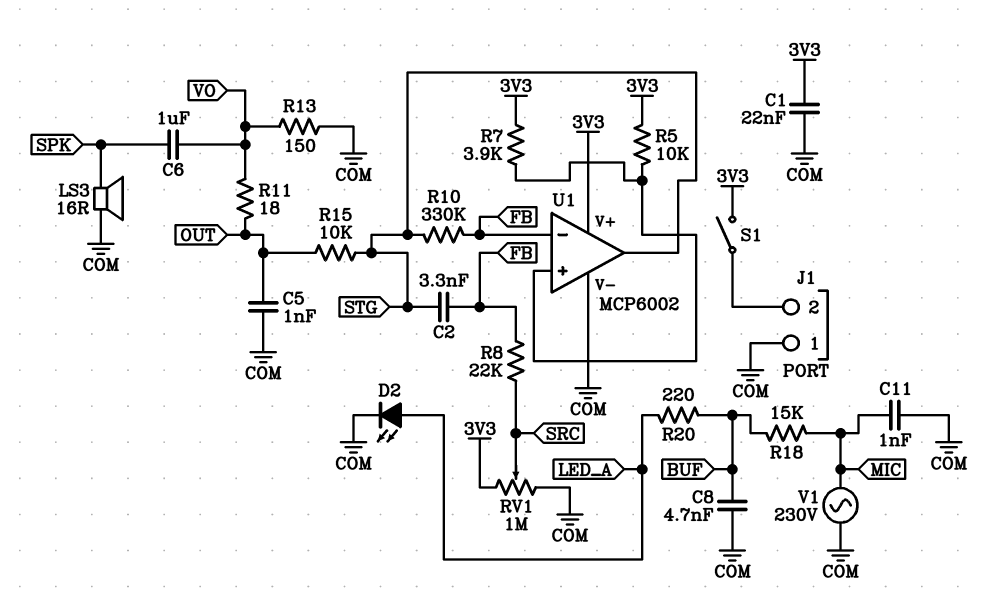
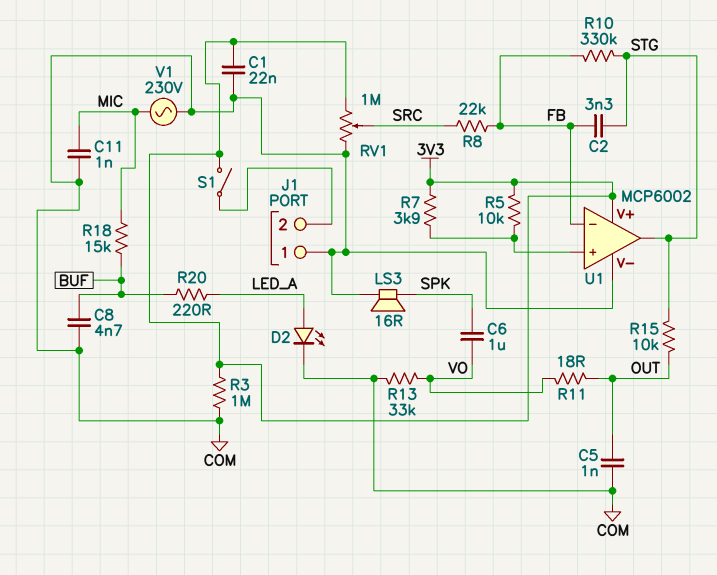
R3: none -> 1M (3V3, COM)
R13: 150 (COM, VO) -> 33k (COM, VO)

